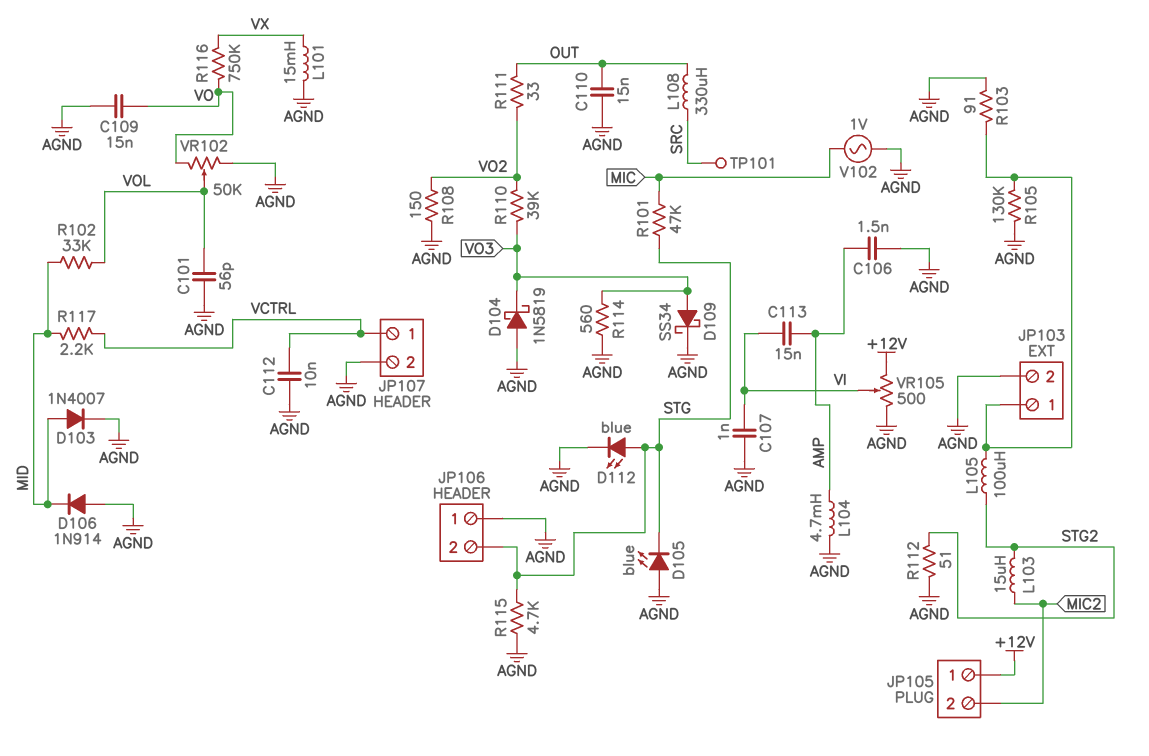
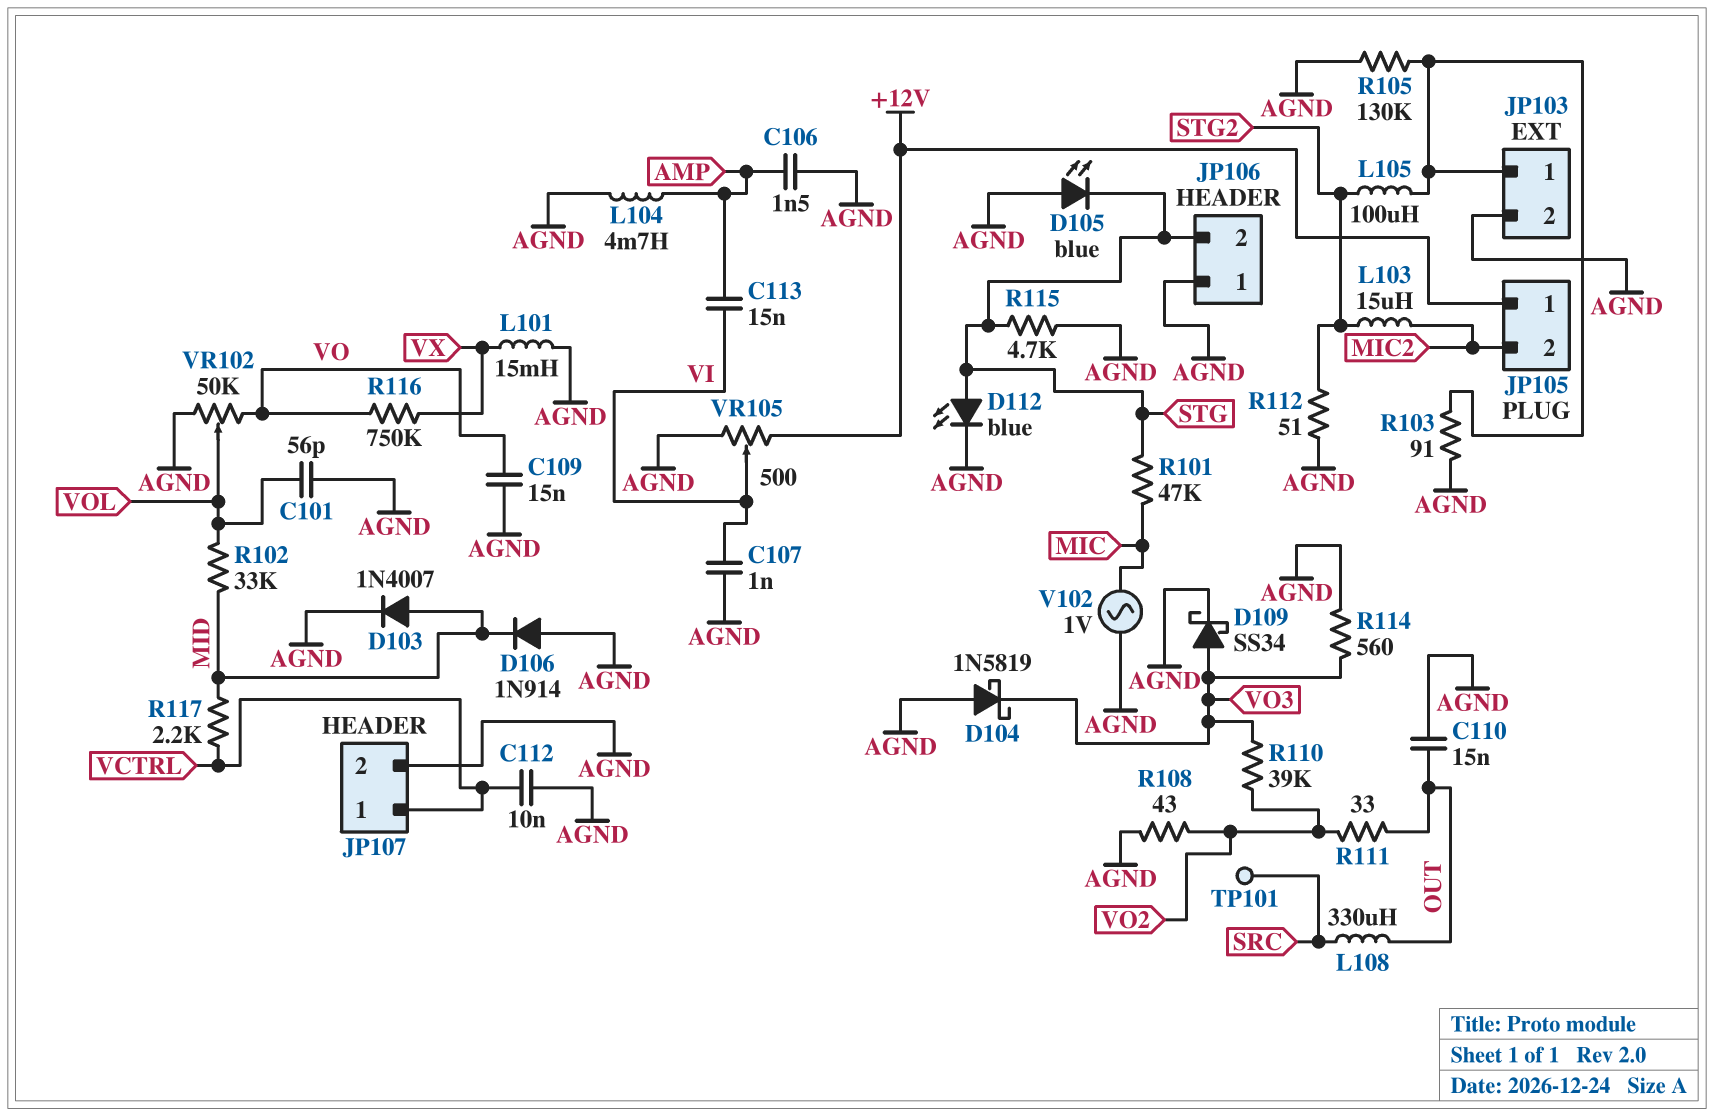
R108: 150 (AGND, VO2) -> 43 (AGND, VO2)

